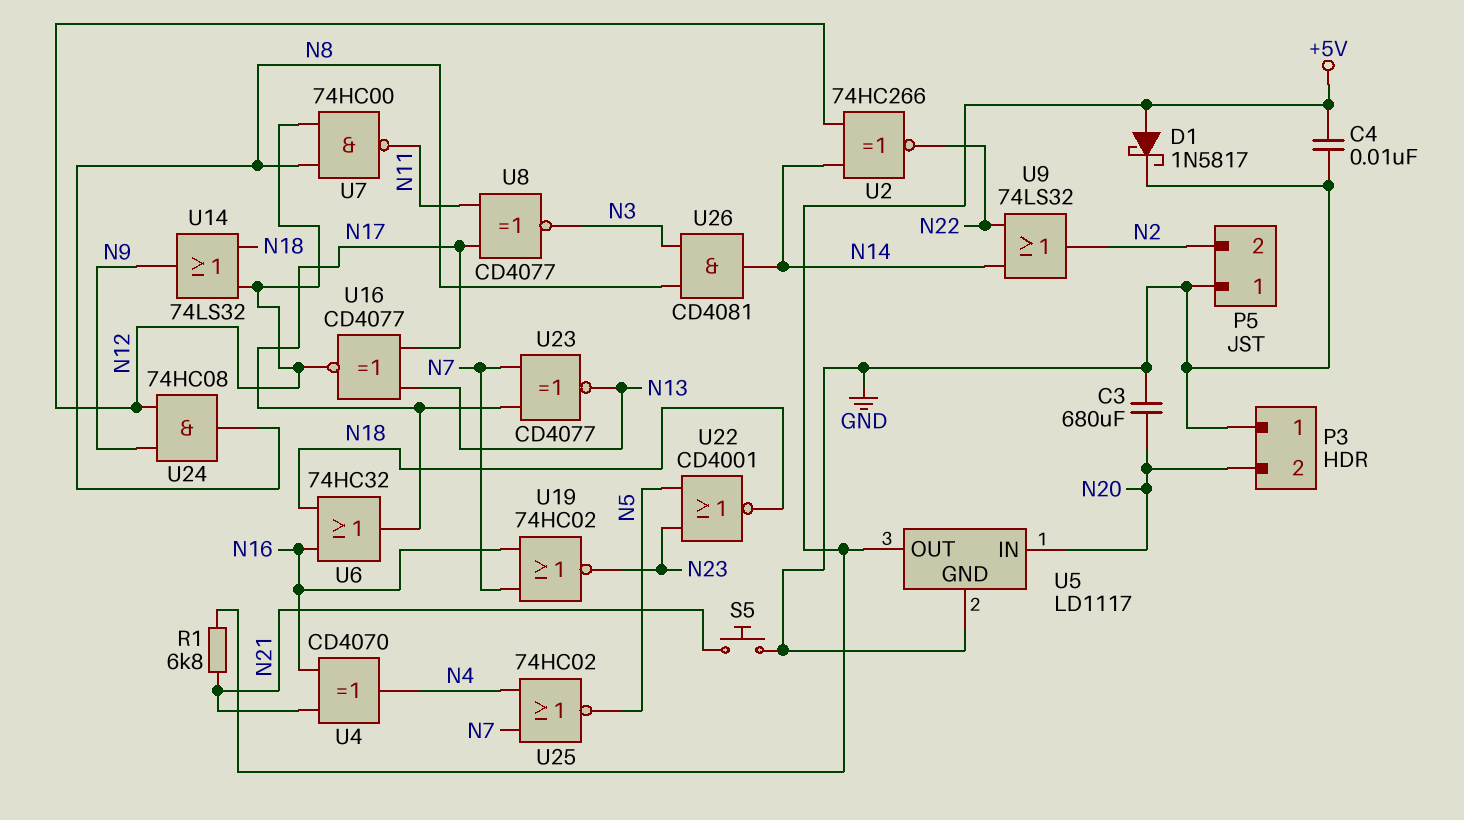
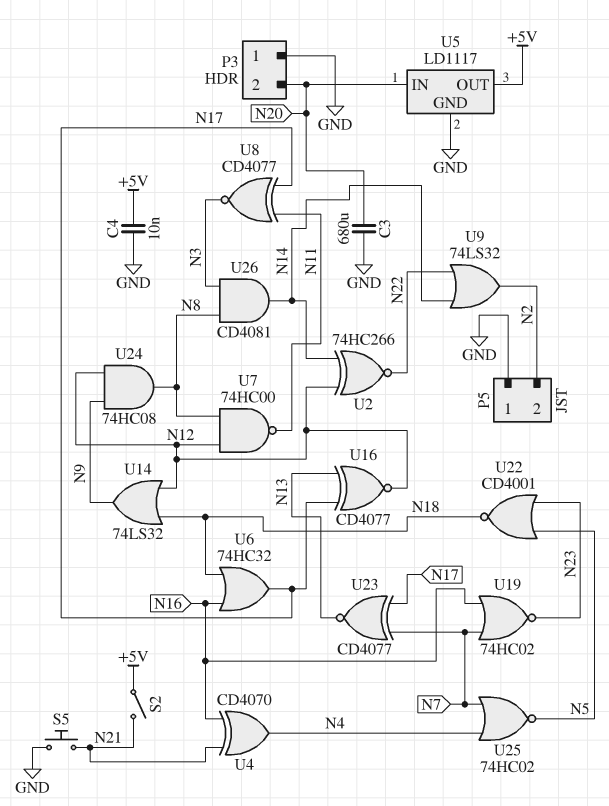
D1: schottky 1N5817 (A +5V, K GND) -> none
R1: 6.8k (+5V, N21) -> none
S2: none -> switch (+5V, N21)

